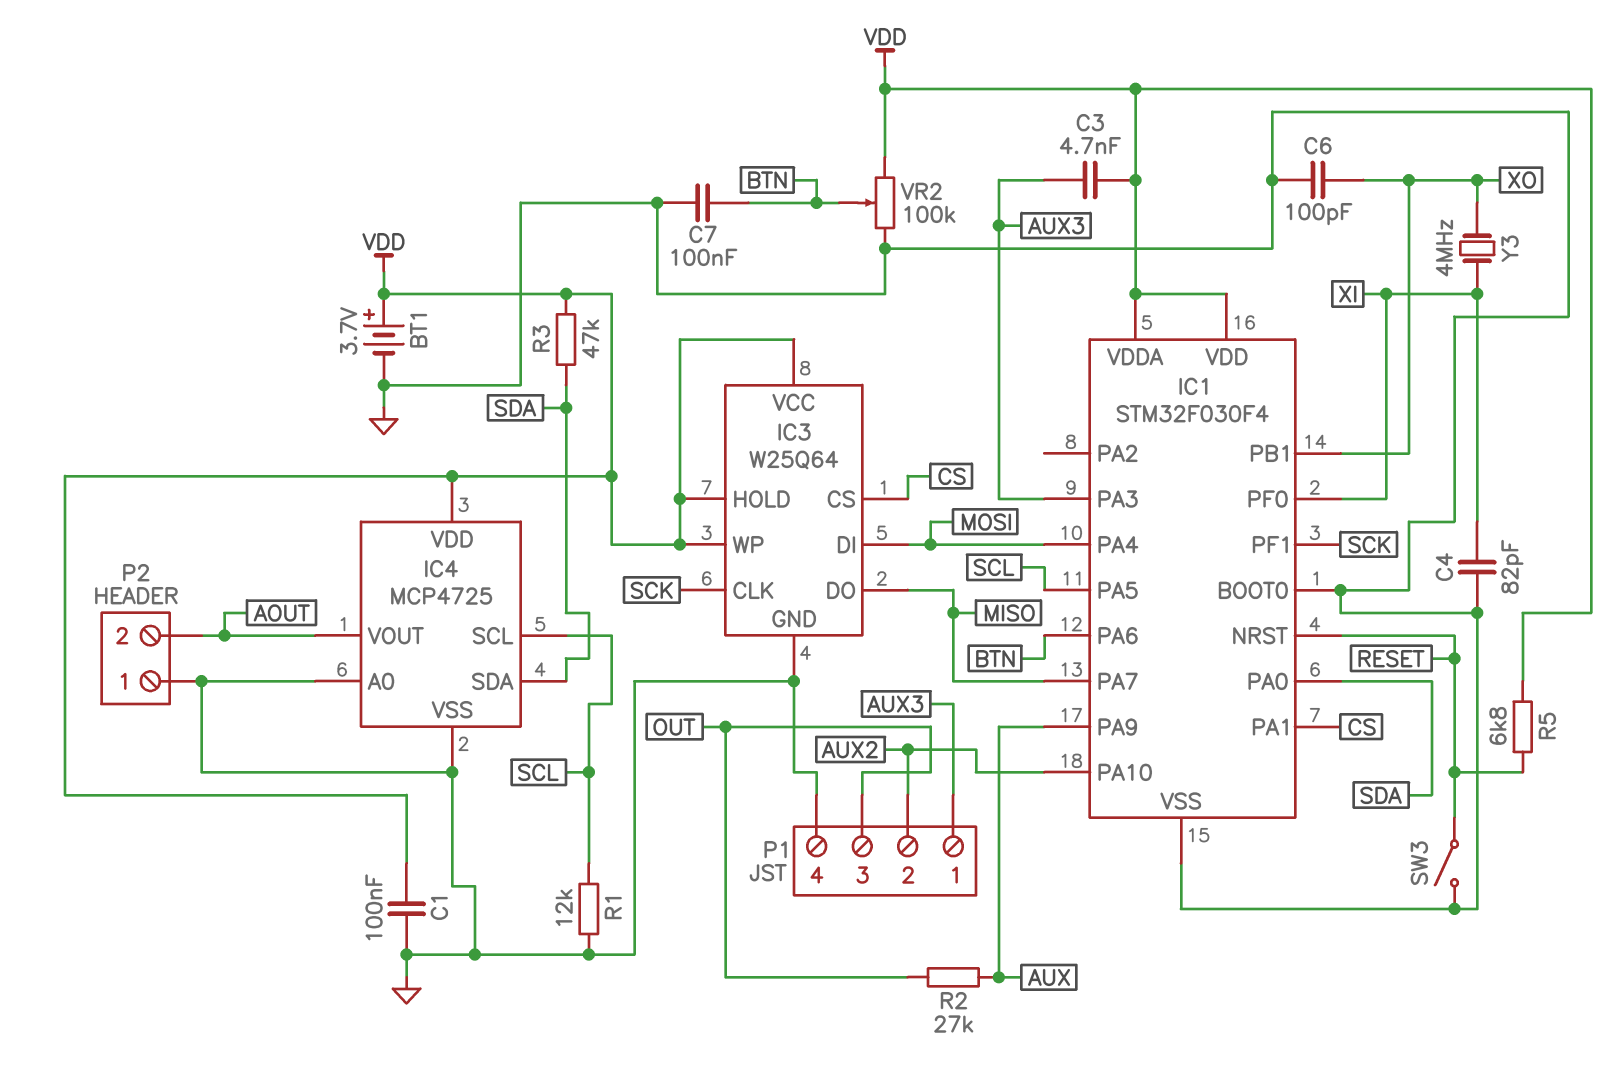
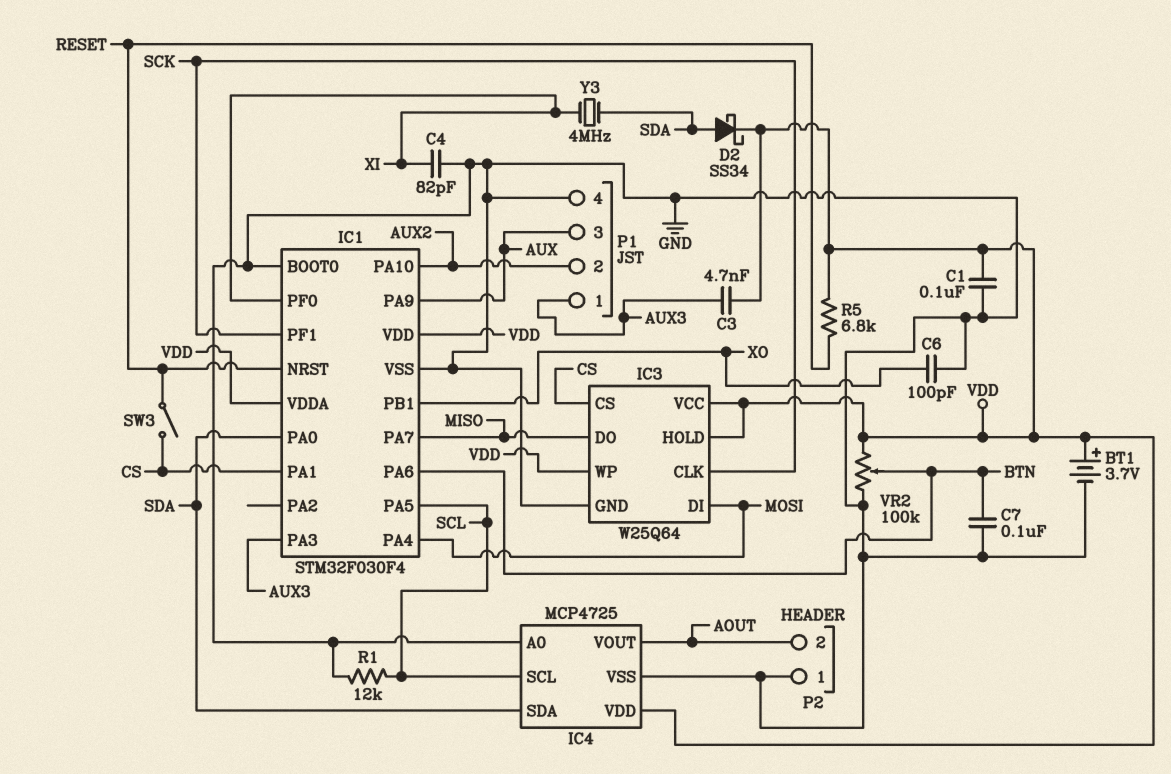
D2: none -> schottky SS34 (A SDA, K VDD)
P1 pin 3: OUT -> AUX
R2: 27k (AUX, OUT) -> none
R3: 47k (SDA, VDD) -> none
SW3: switch (GND, RESET) -> switch (CS, RESET)
Y3: 4MHz (XI, XO) -> 4MHz (SDA, XI)

